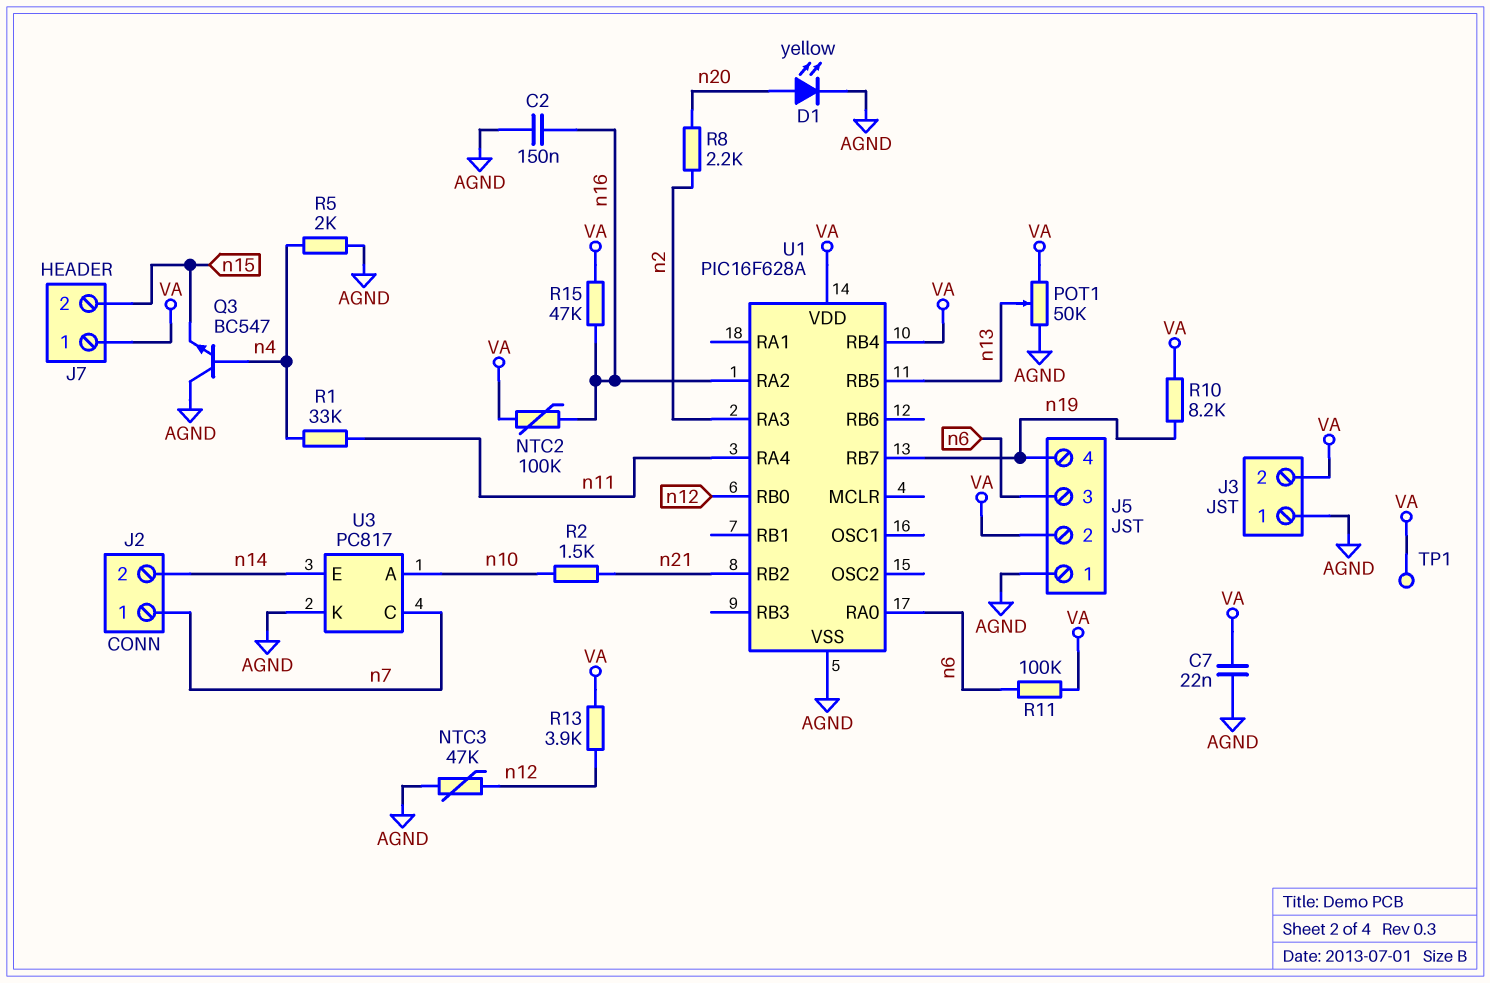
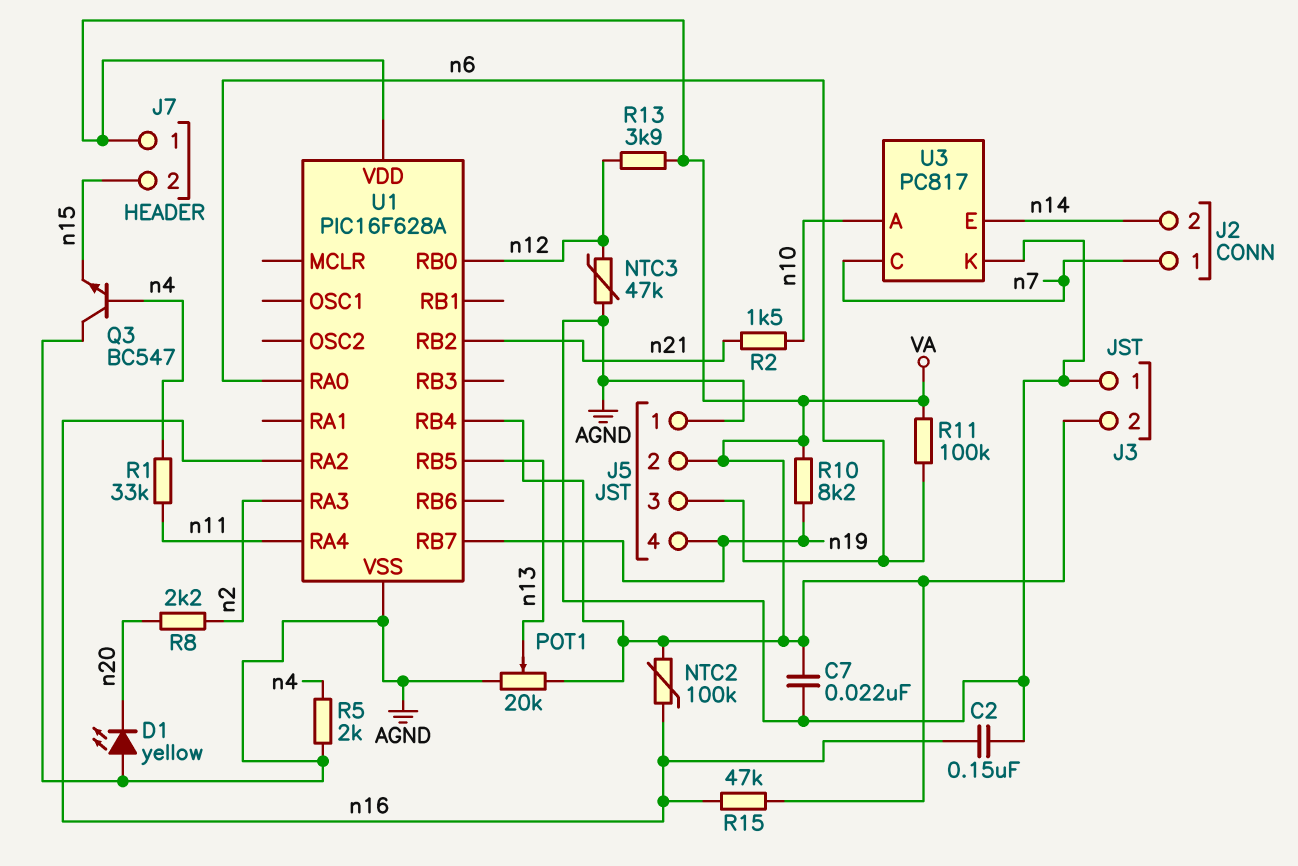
D1: LED yellow (A n20, K AGND) -> LED yellow (A AGND, K n20)
POT1: 50k (AGND, VA, wiper n13) -> 20k (AGND, VA, wiper n13)
TP1: test point (VA) -> none

